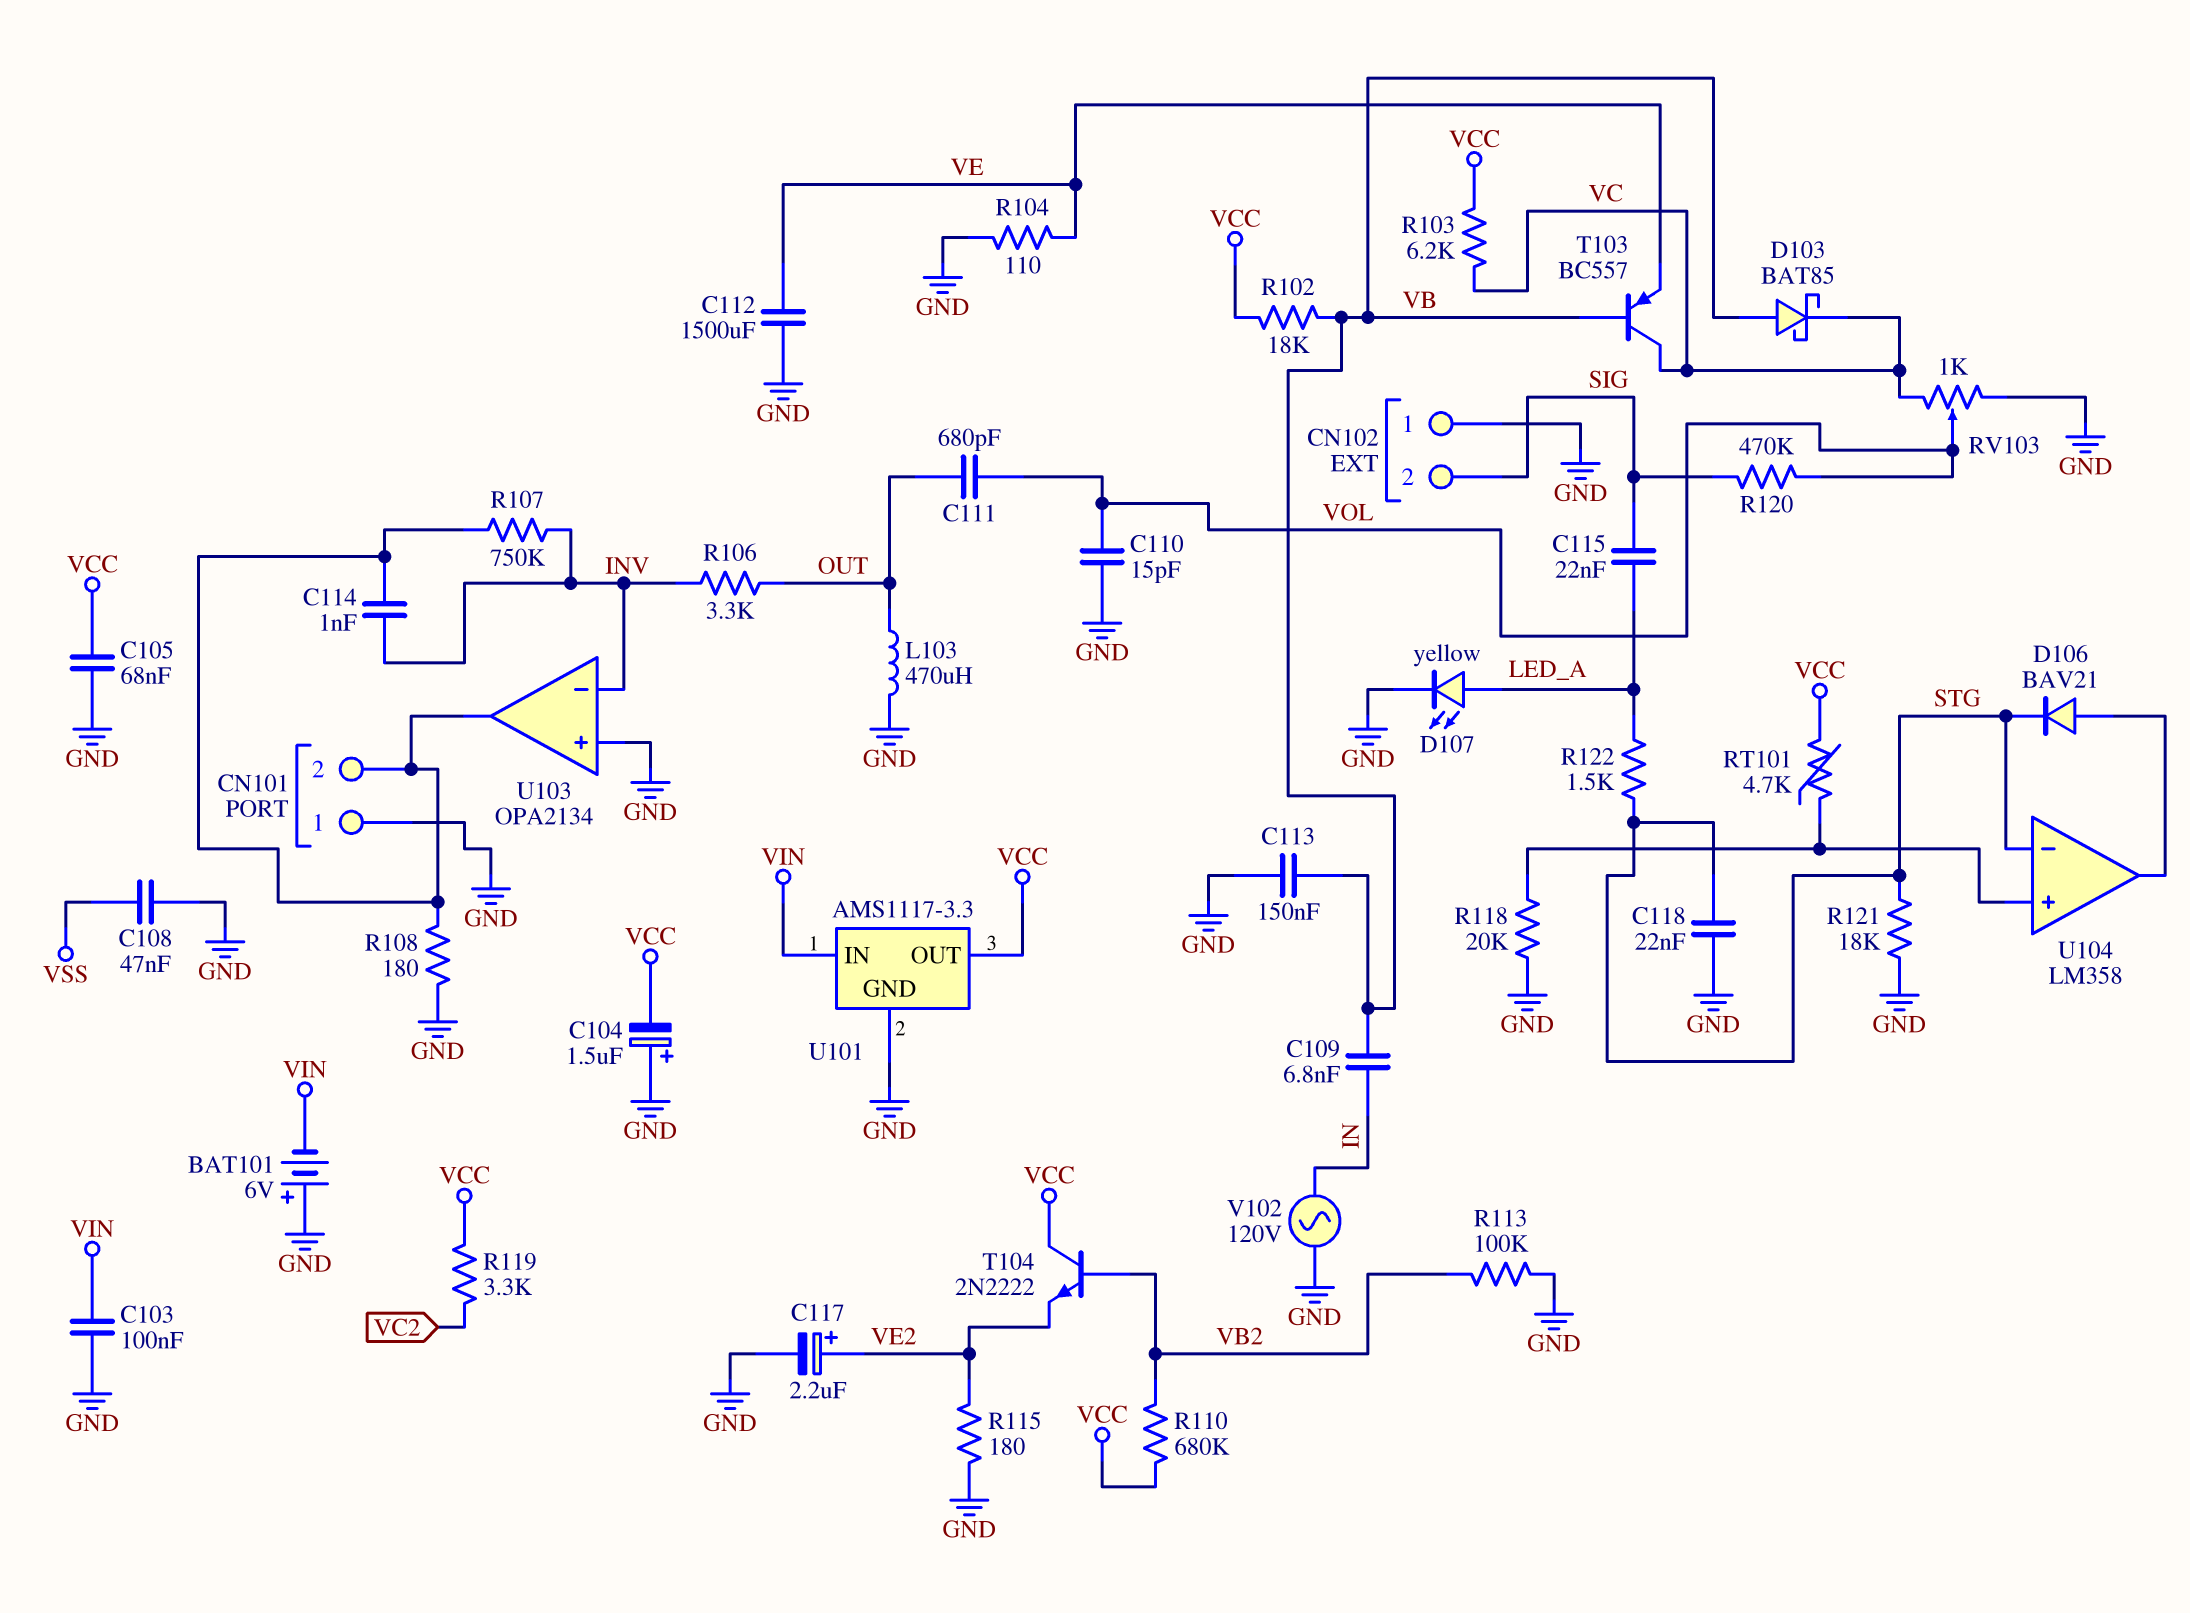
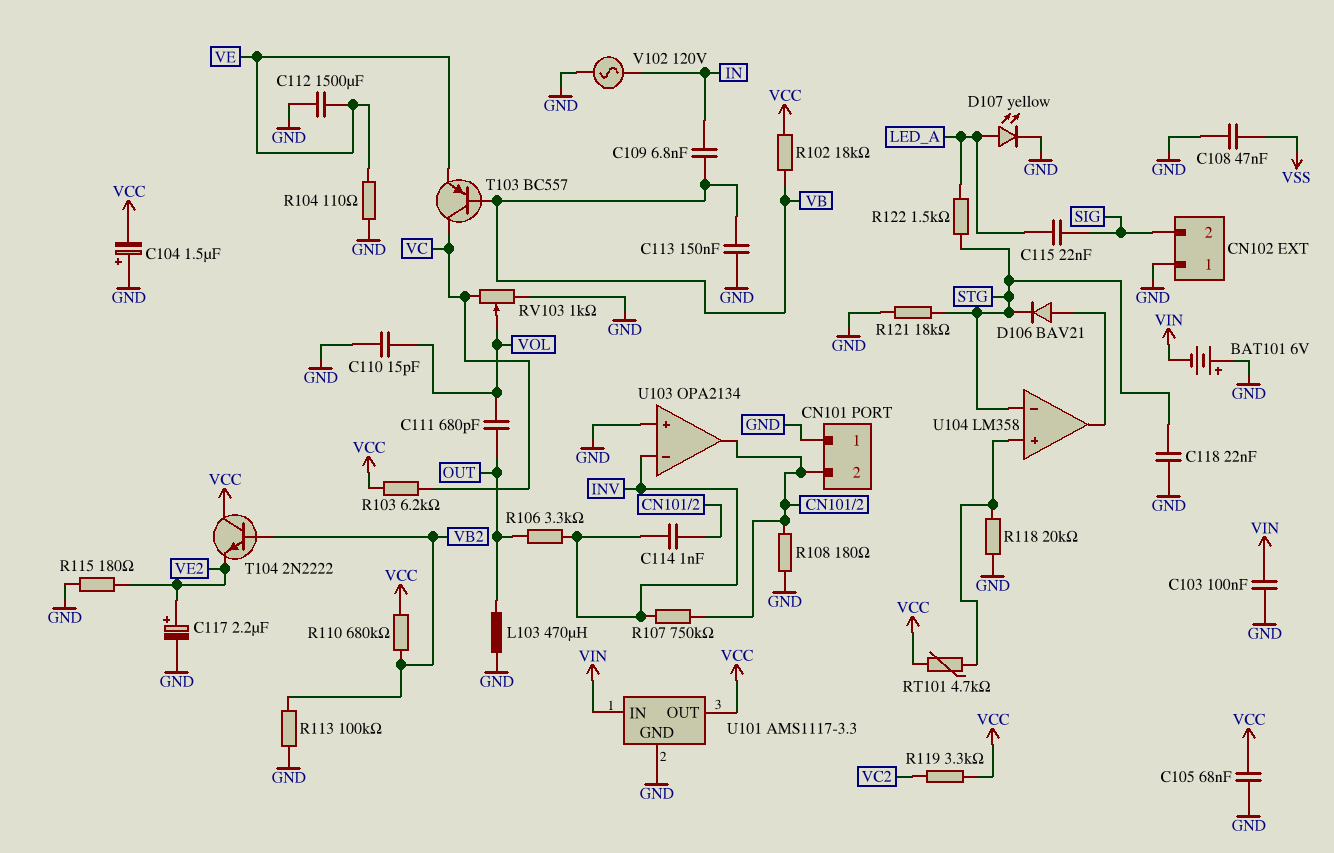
D103: schottky BAT85 (A VB, K VC) -> none
R120: 470k (SIG, VOL) -> none

